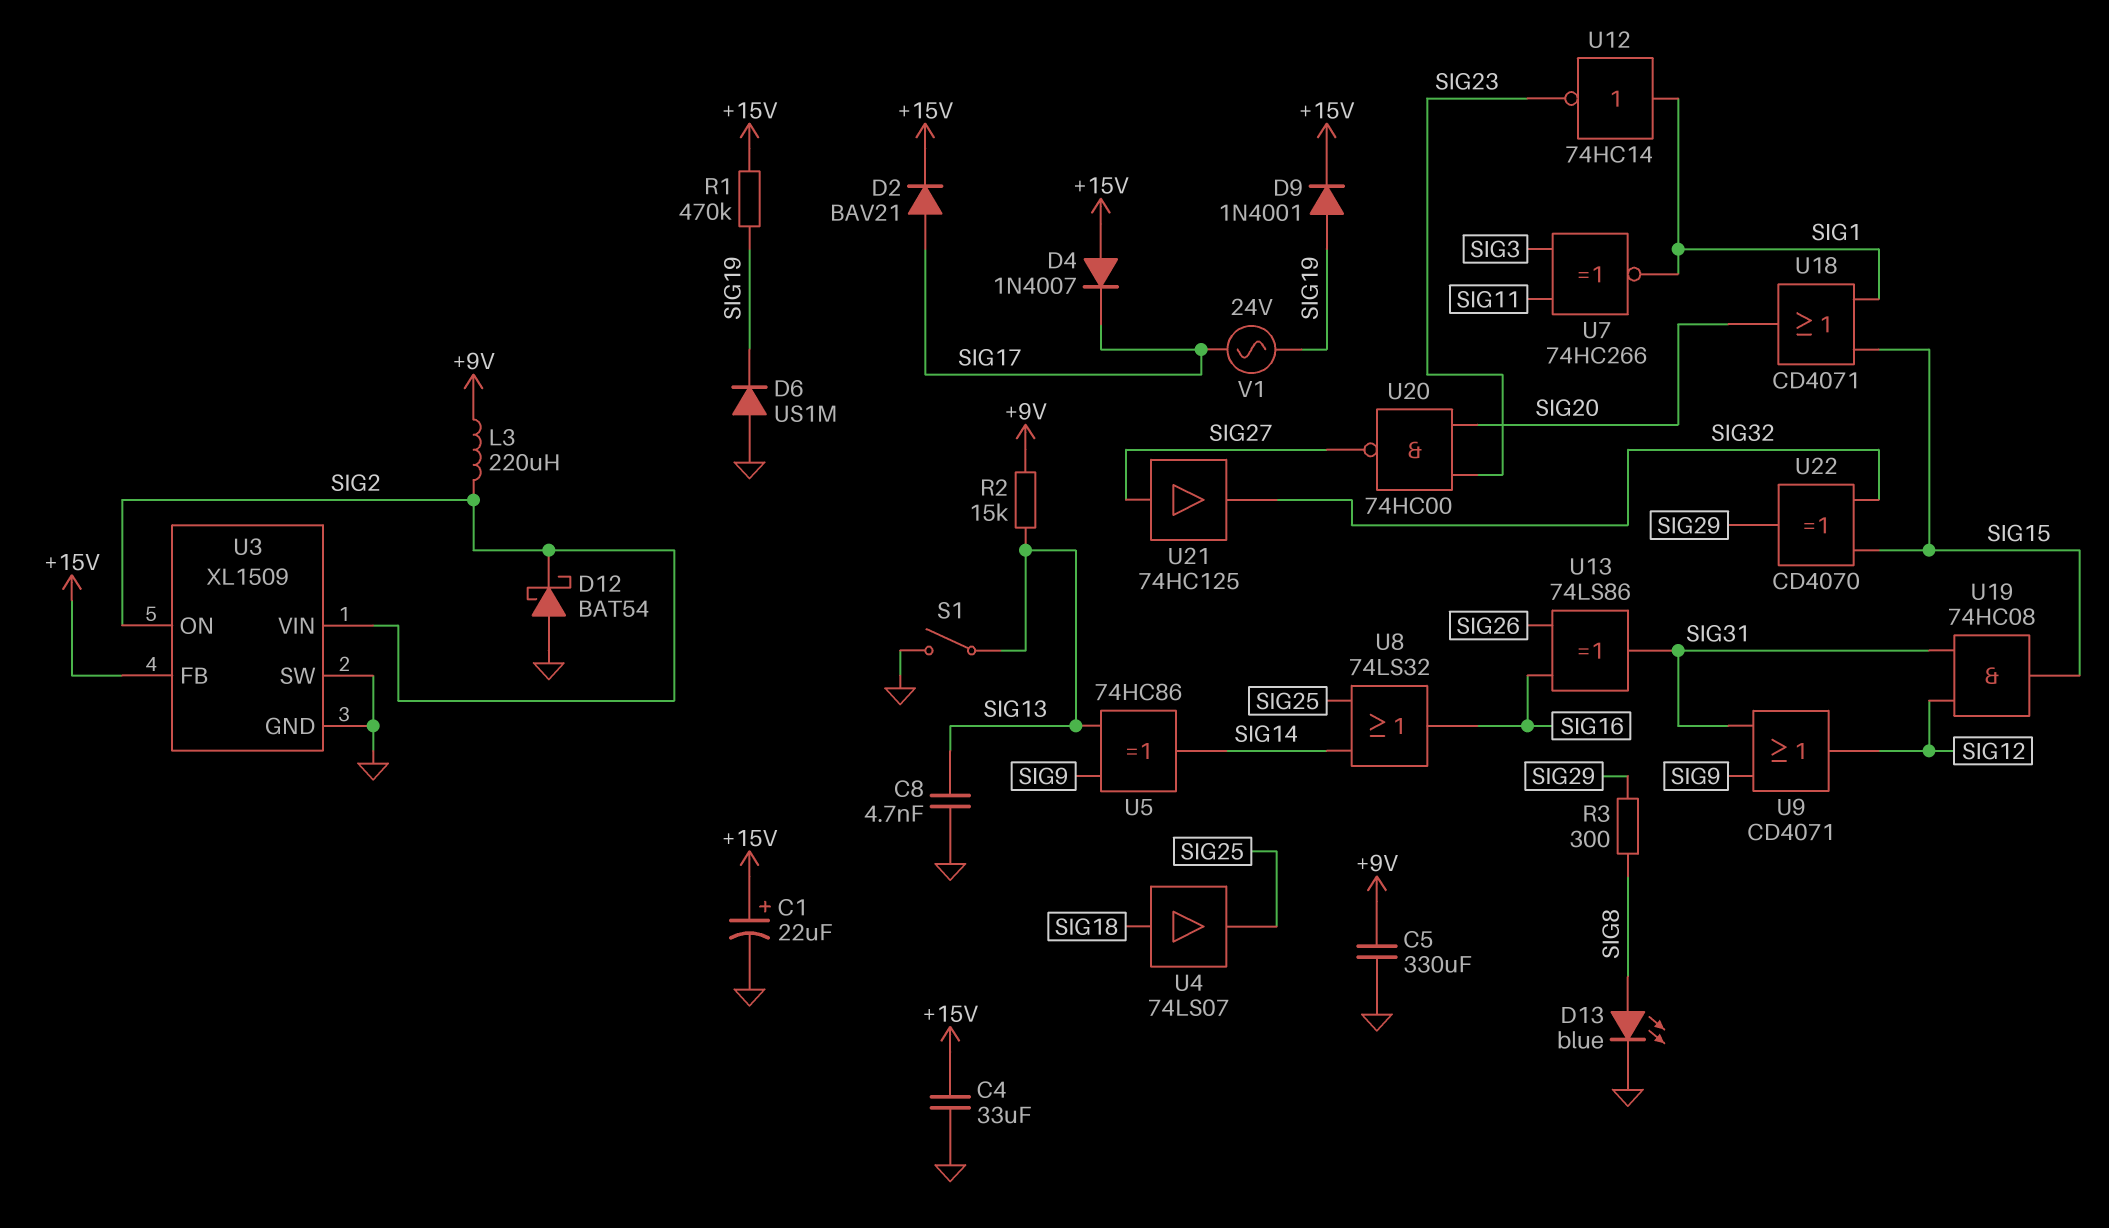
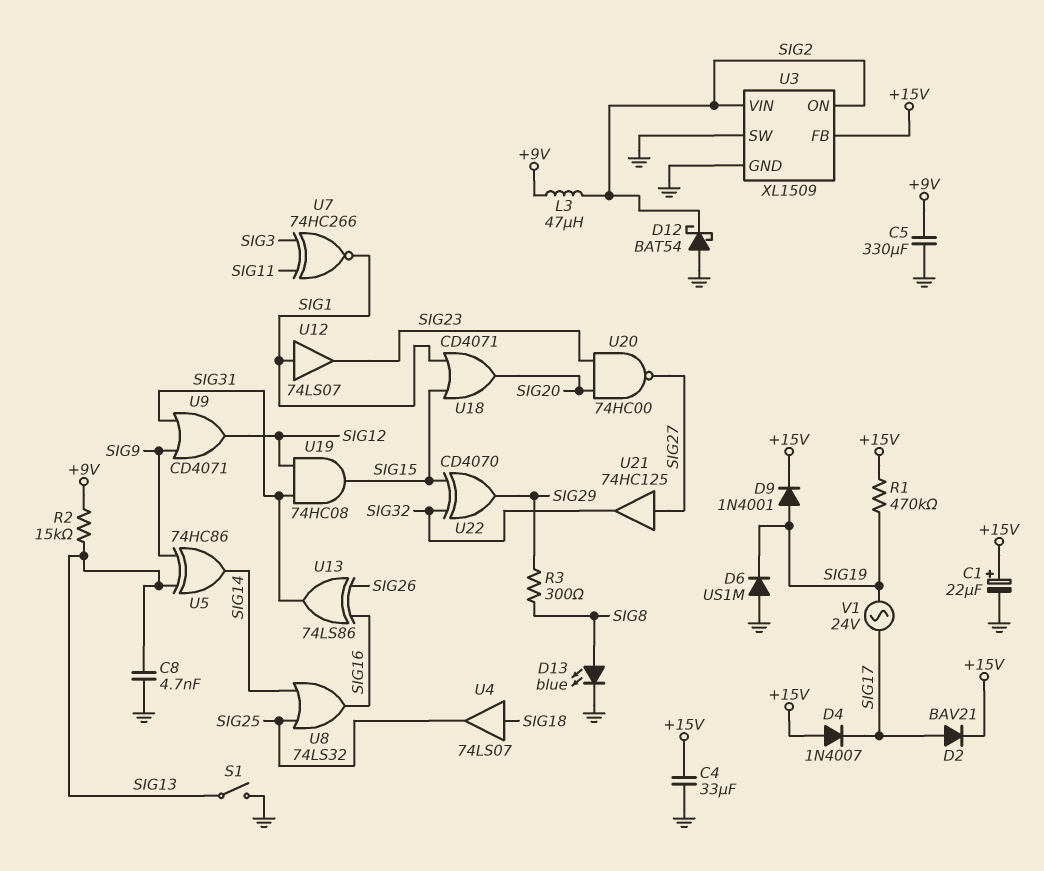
L3: 220uH (+9V, SIG2) -> 47uH (+9V, SIG2)
U12: NOT 74HC14 (in SIG1, out SIG23) -> buffer 74LS07 (in SIG1, out SIG23)

